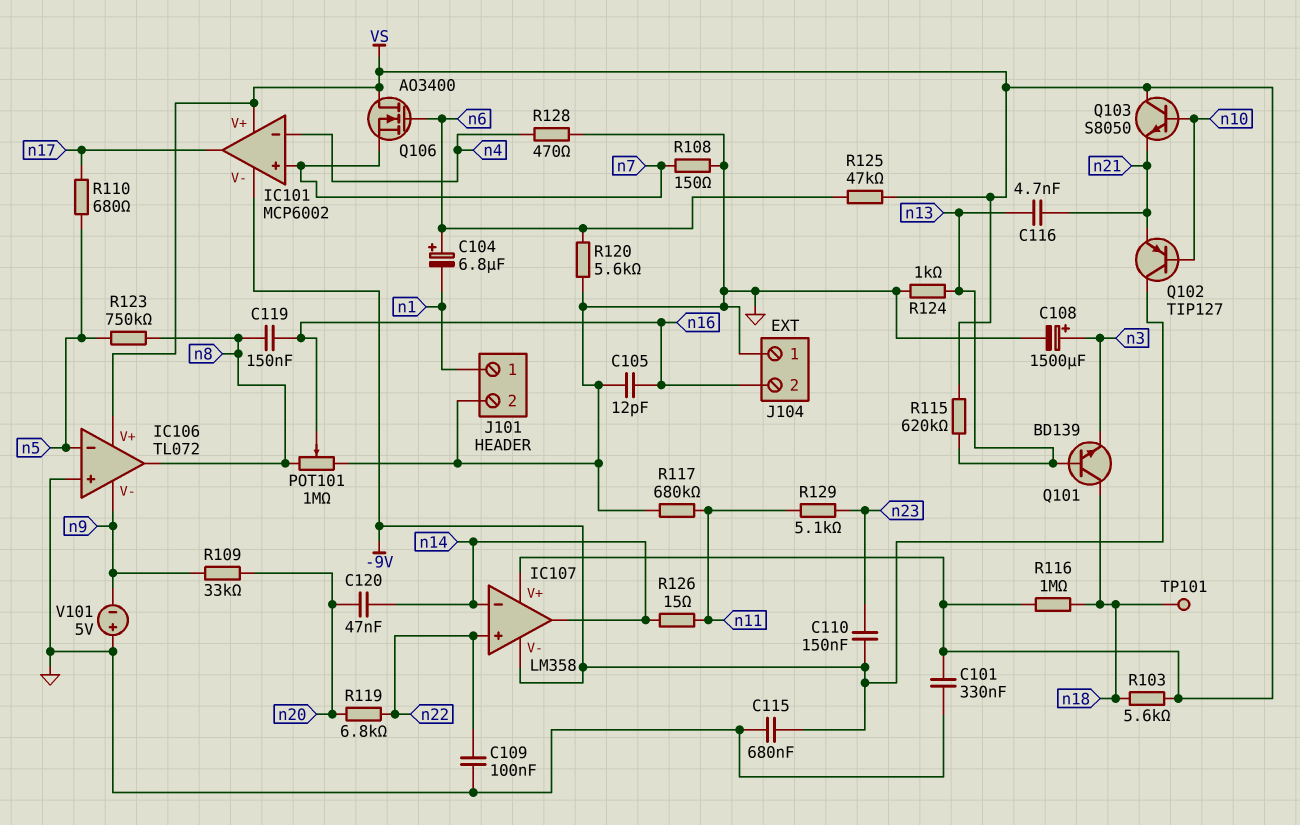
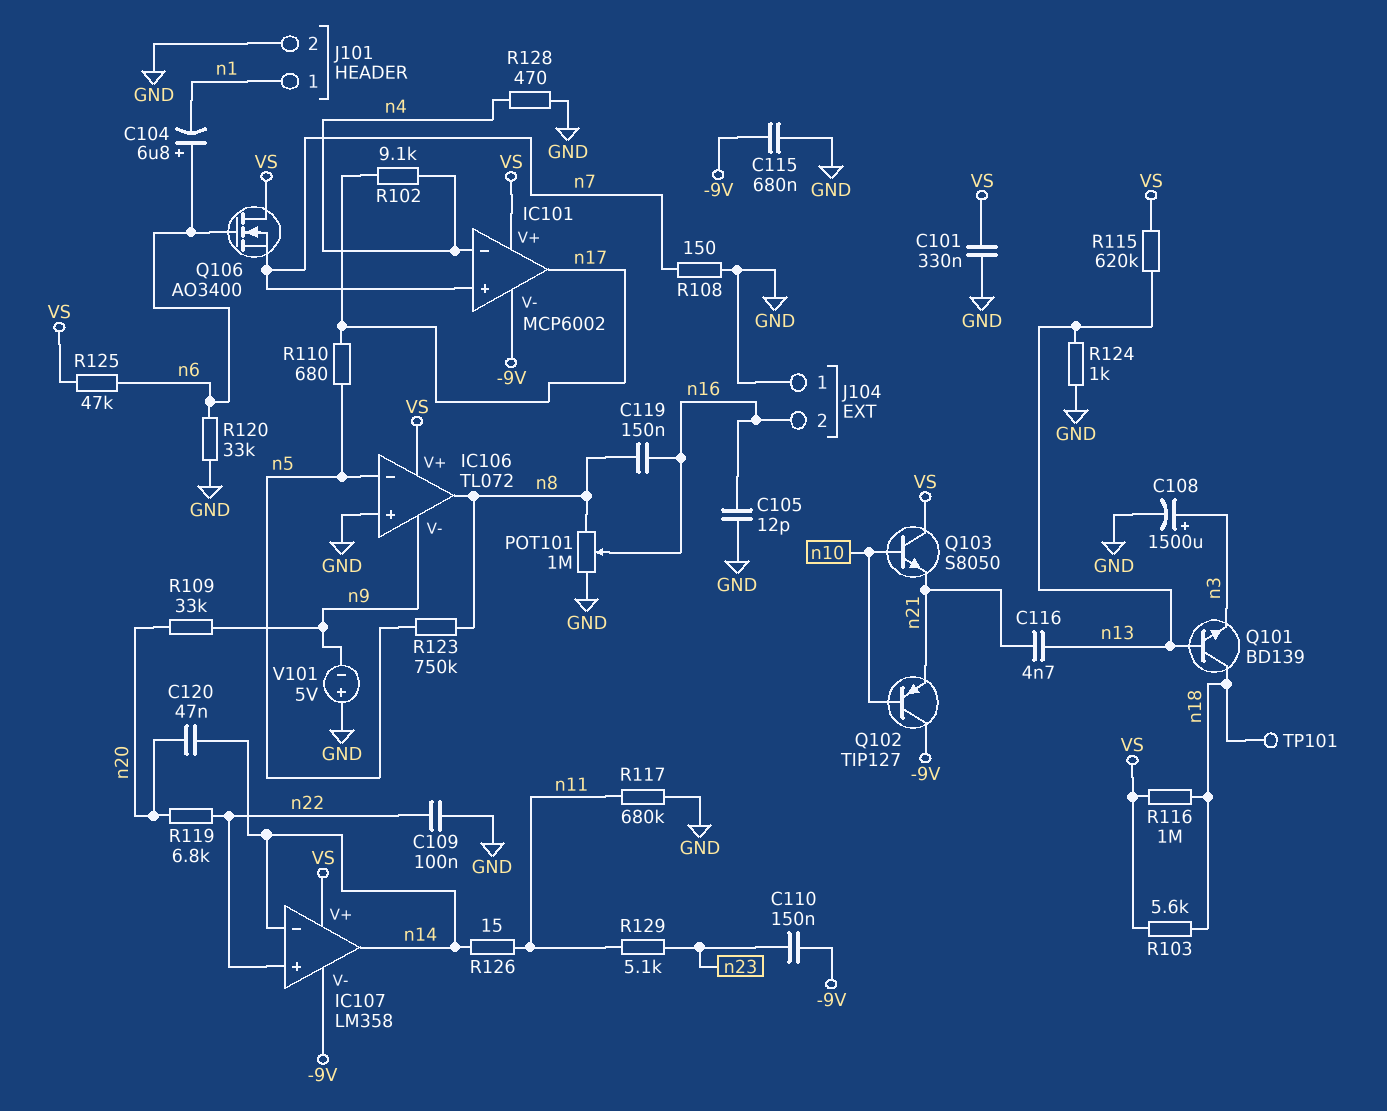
R102: none -> 9.1k (n4, n17)
R120: 5.6k (GND, n6) -> 33k (GND, n6)

